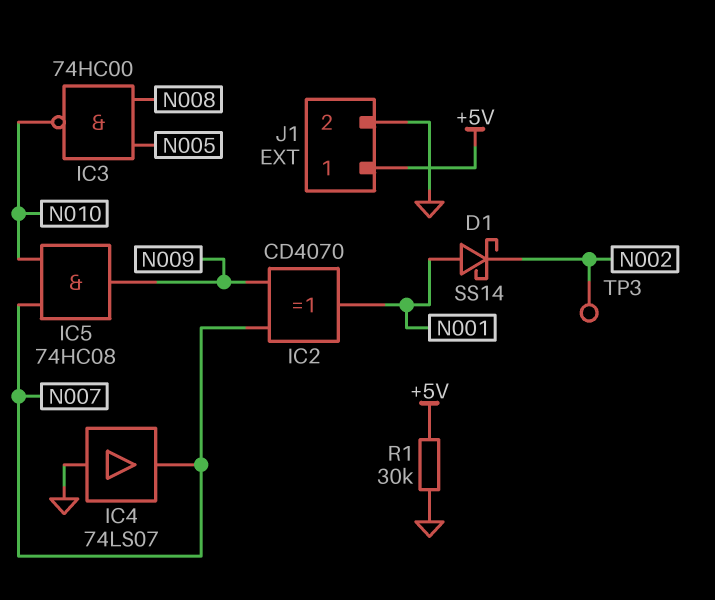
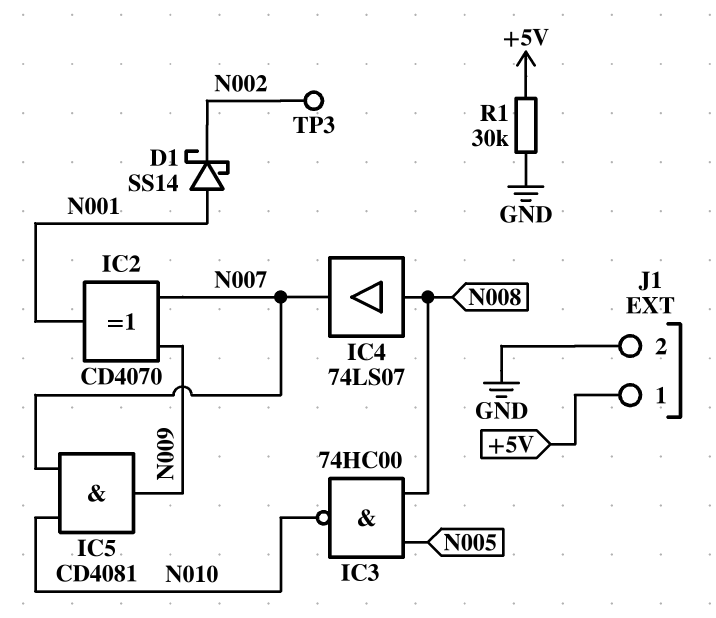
IC4: buffer 74LS07 (in GND, out N007) -> buffer 74LS07 (in N008, out N007)
IC5: AND 74HC08 (in N007, in N010, out N009) -> AND CD4081 (in N007, in N010, out N009)

